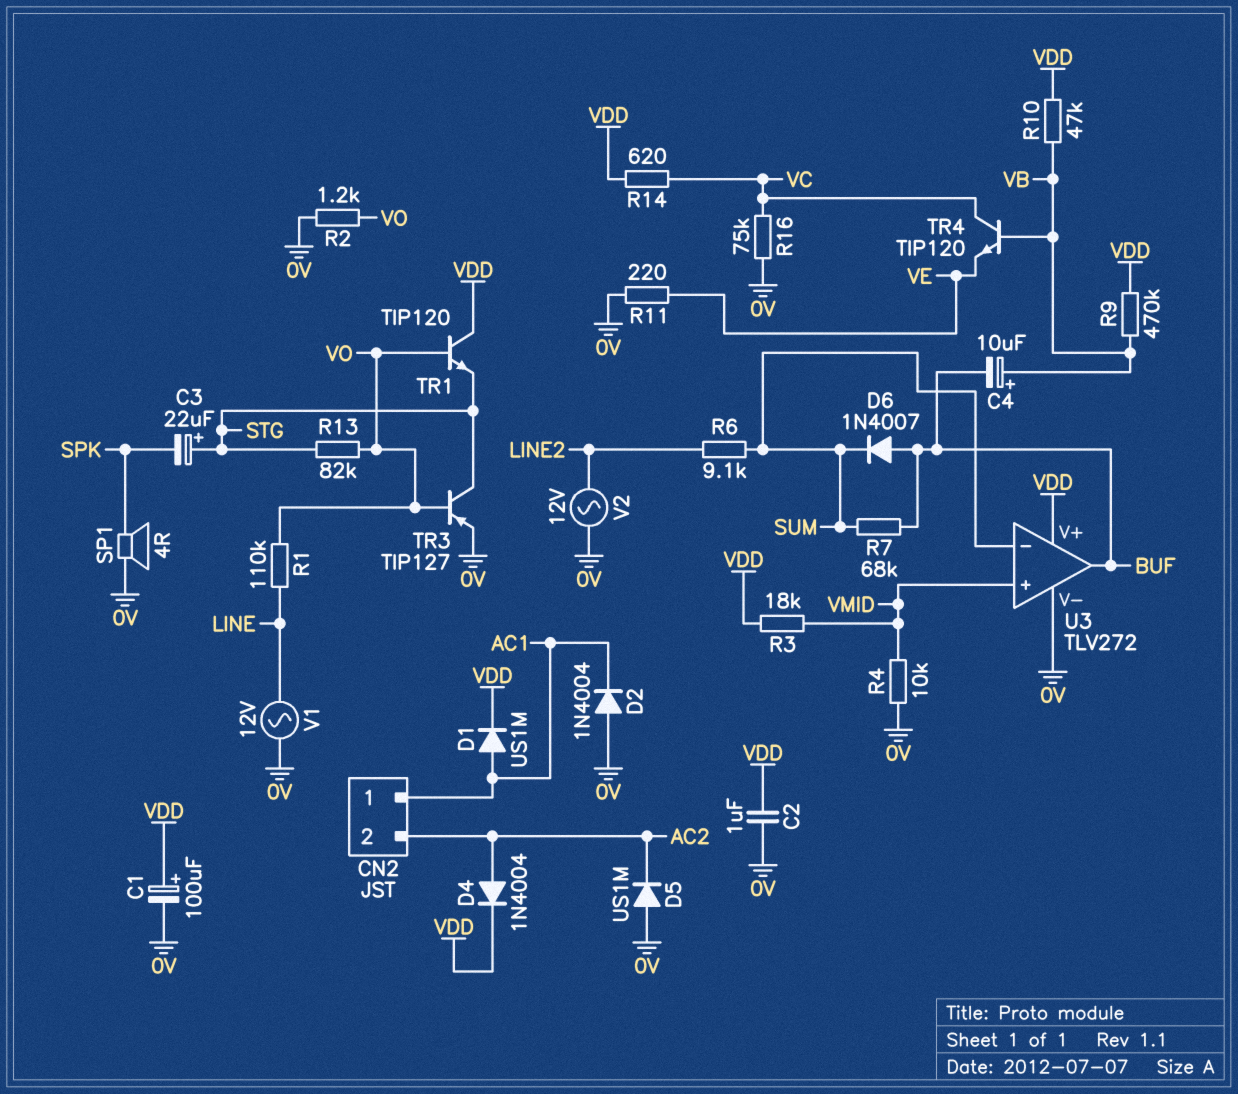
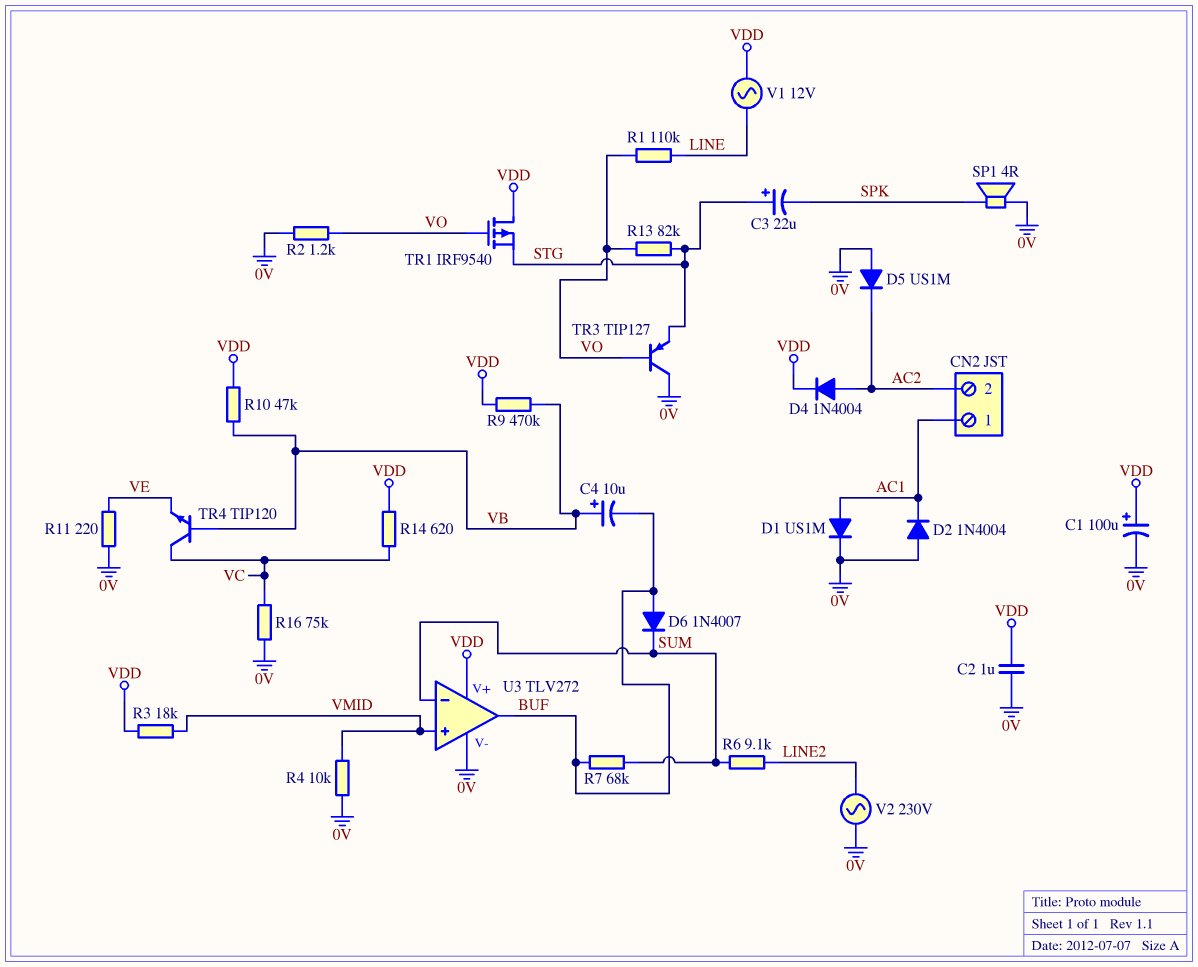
D1: diode US1M (A AC1, K VDD) -> diode US1M (A AC1, K 0V)
TR1: NPN TIP120 (B VO, C VDD, E STG) -> PMOS IRF9540 (G VO, D VDD, S STG)
TR3: PNP TIP127 (B VO, C STG, E 0V) -> PNP TIP127 (B VO, C 0V, E STG)
V1: AC 12V (0V, LINE) -> AC 12V (LINE, VDD)
V2: AC 12V (0V, LINE2) -> AC 230V (0V, LINE2)

